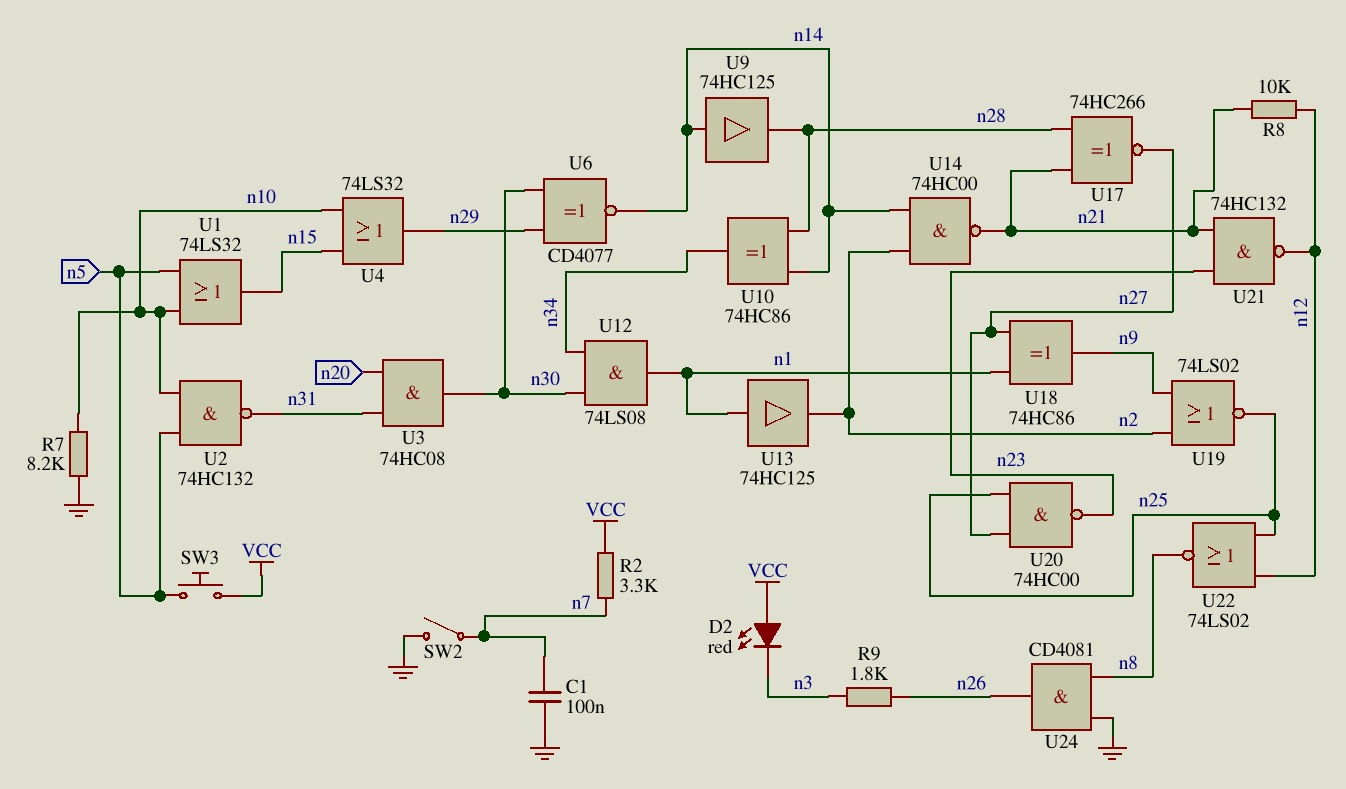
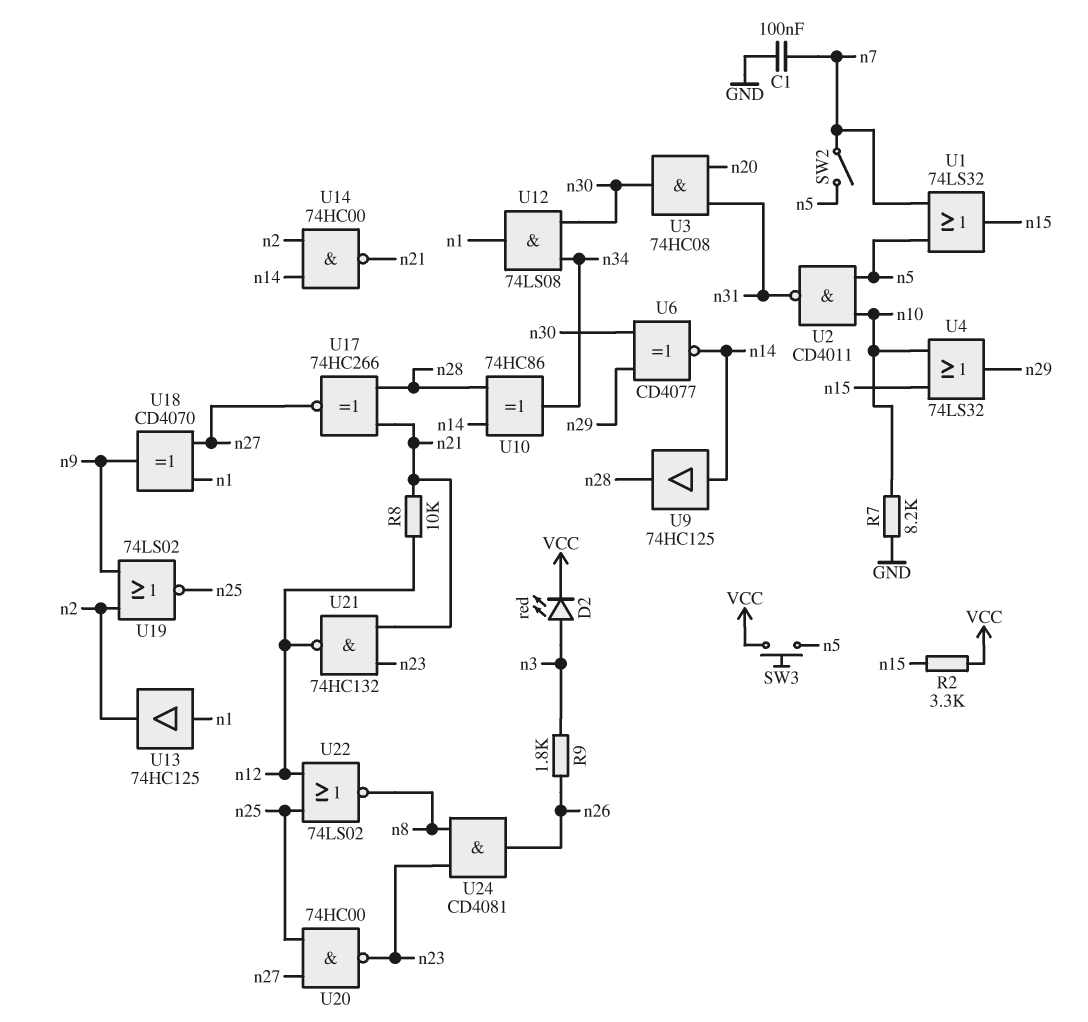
D2: LED red (A VCC, K n3) -> LED red (A n3, K VCC)
R2: 3.3k (VCC, n7) -> 3.3k (VCC, n15)
SW2: switch (GND, n7) -> switch (n5, n7)
U1: OR 74LS32 (in n5, in n10, out n15) -> OR 74LS32 (in n5, in n7, out n15)
U2: NAND 74HC132 (in n5, in n10, out n31) -> NAND CD4011 (in n5, in n10, out n31)
U18: XOR 74HC86 (in n1, in n27, out n9) -> XOR CD4070 (in n1, in n27, out n9)
U24: AND CD4081 (in GND, in n8, out n26) -> AND CD4081 (in n8, in n23, out n26)

